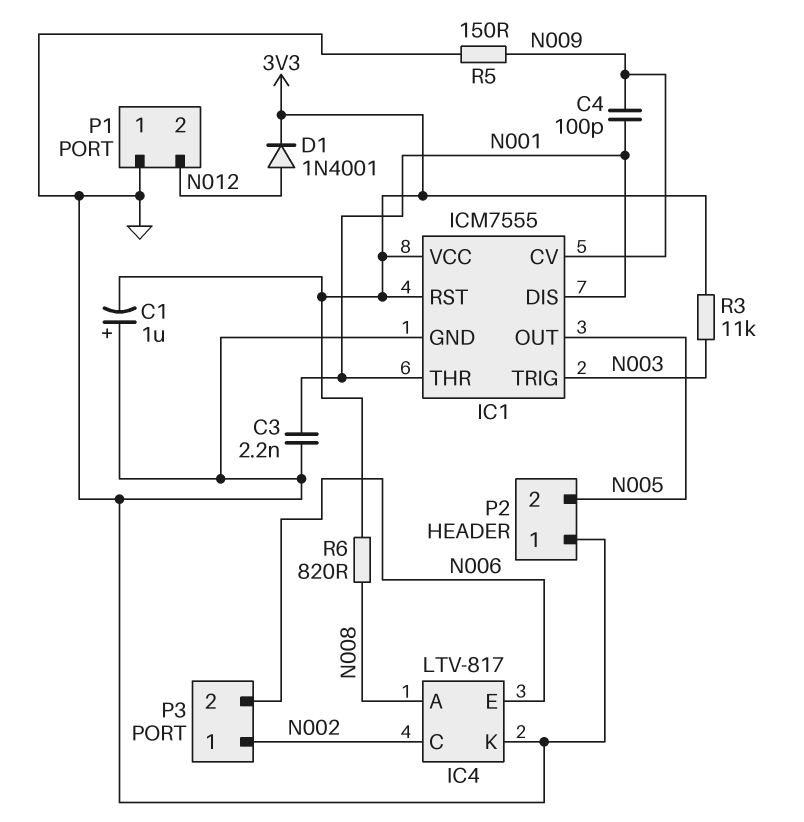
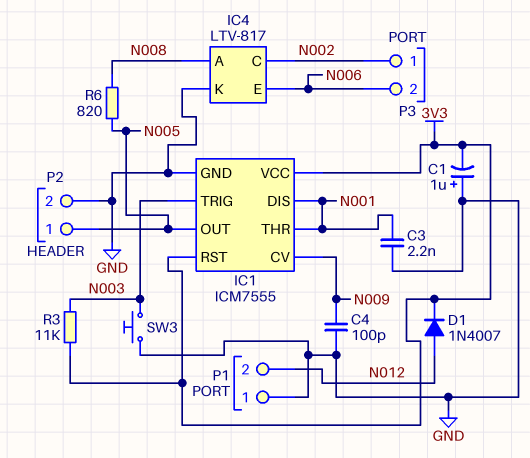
C4: 100pF (N001, N009) -> 100pF (GND, N009)
D1: diode 1N4001 (A N012, K 3V3) -> diode 1N4007 (A N012, K 3V3)
P2 pin 1: GND -> N005
P2 pin 2: N005 -> GND
R5: 150 (GND, N009) -> none
R6: 820 (3V3, N008) -> 820 (N005, N008)
SW3: none -> button (GND, N003)

